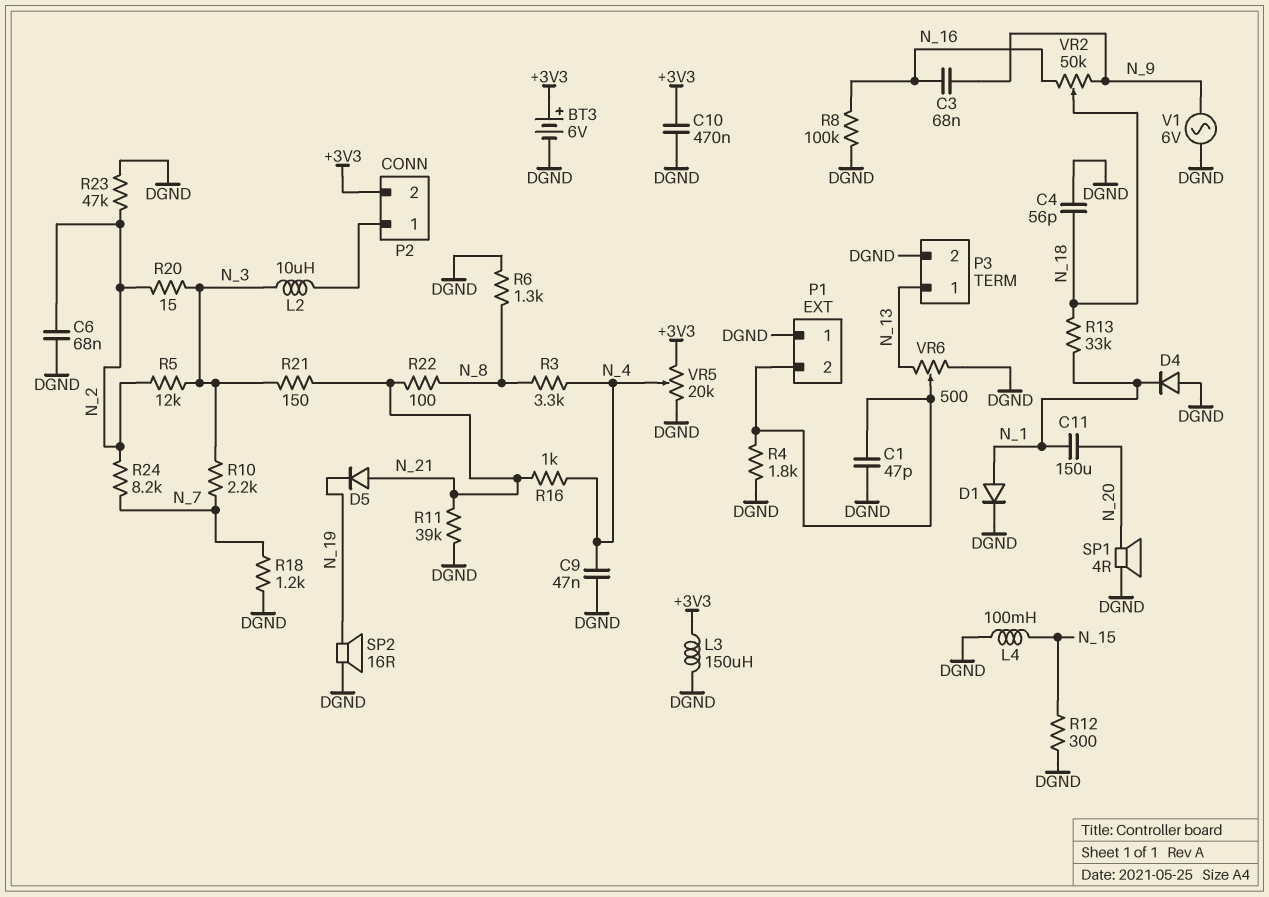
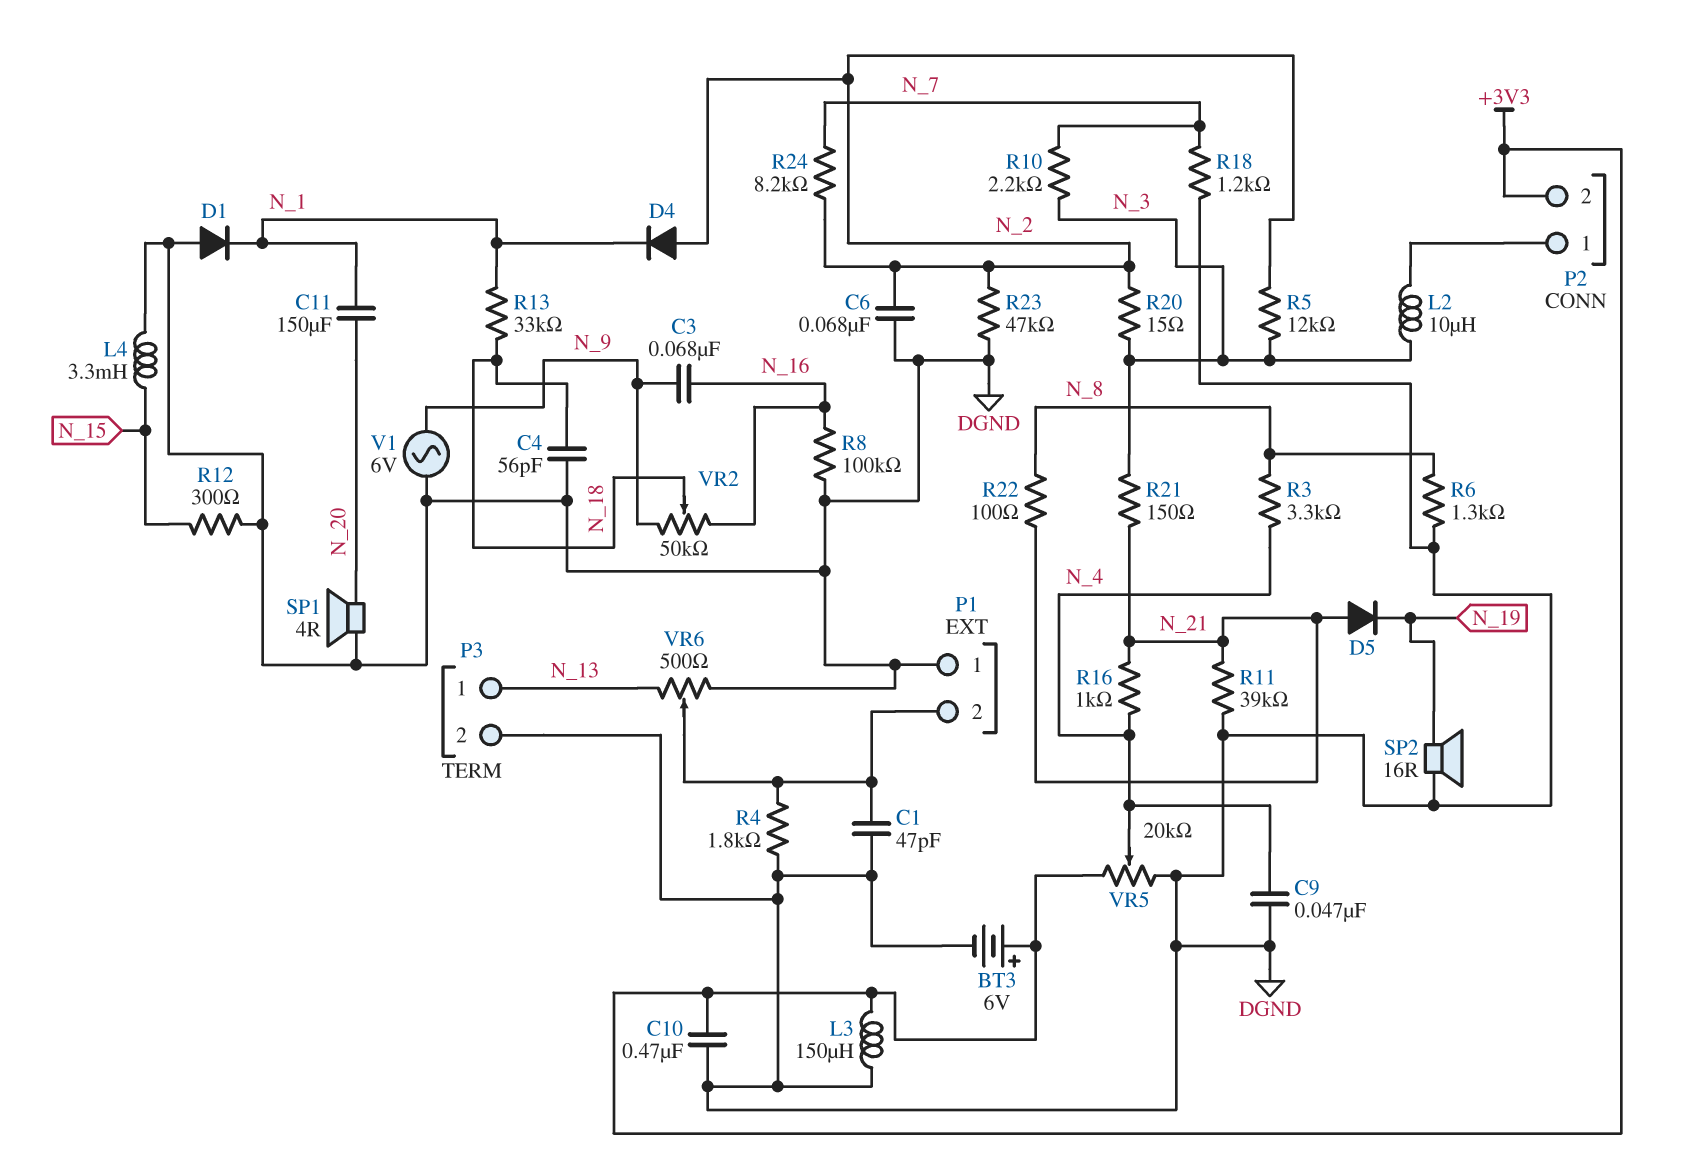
D1: diode (A N_1, K DGND) -> diode (A DGND, K N_1)
D4: diode (A DGND, K N_1) -> diode (A N_2, K N_1)
L4: 100mH (DGND, N_15) -> 3.3mH (DGND, N_15)

